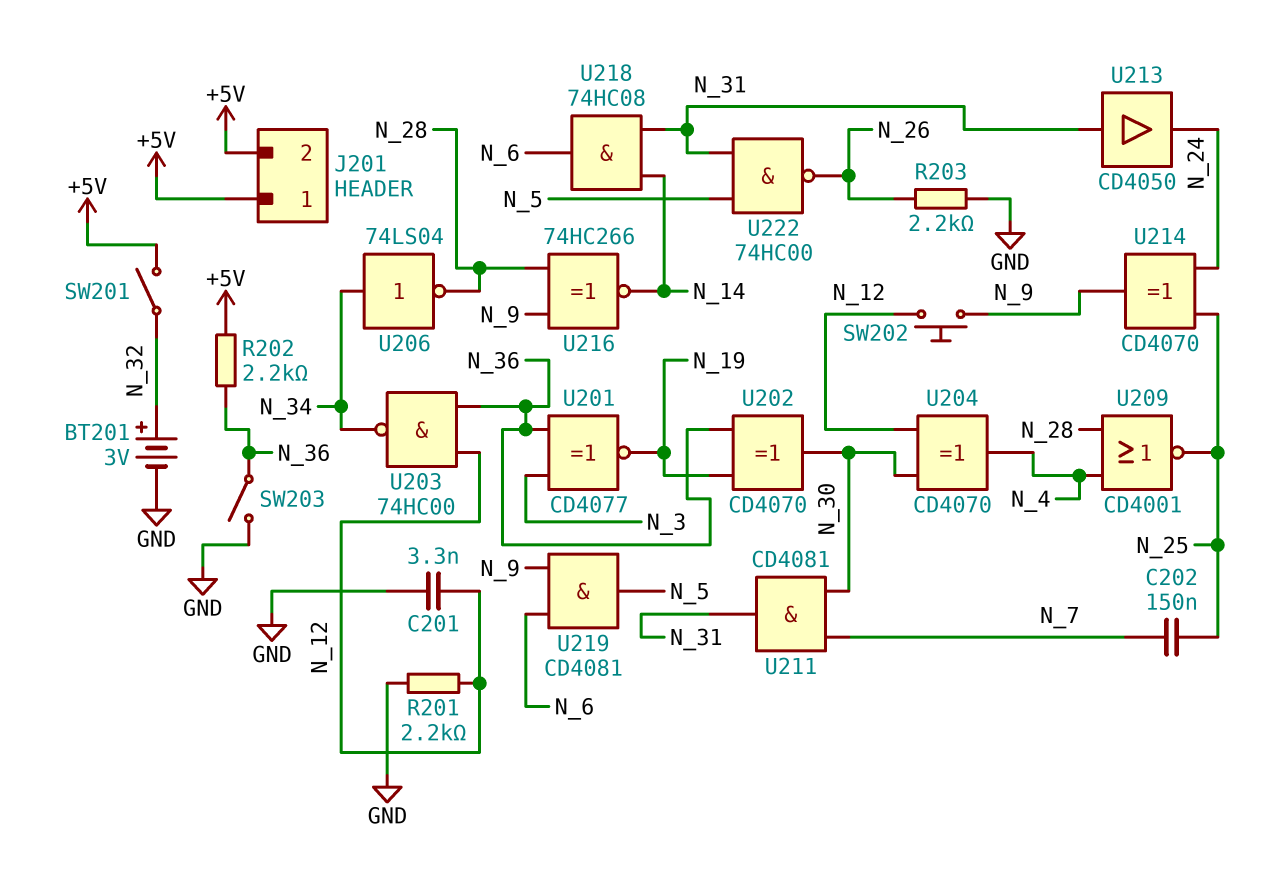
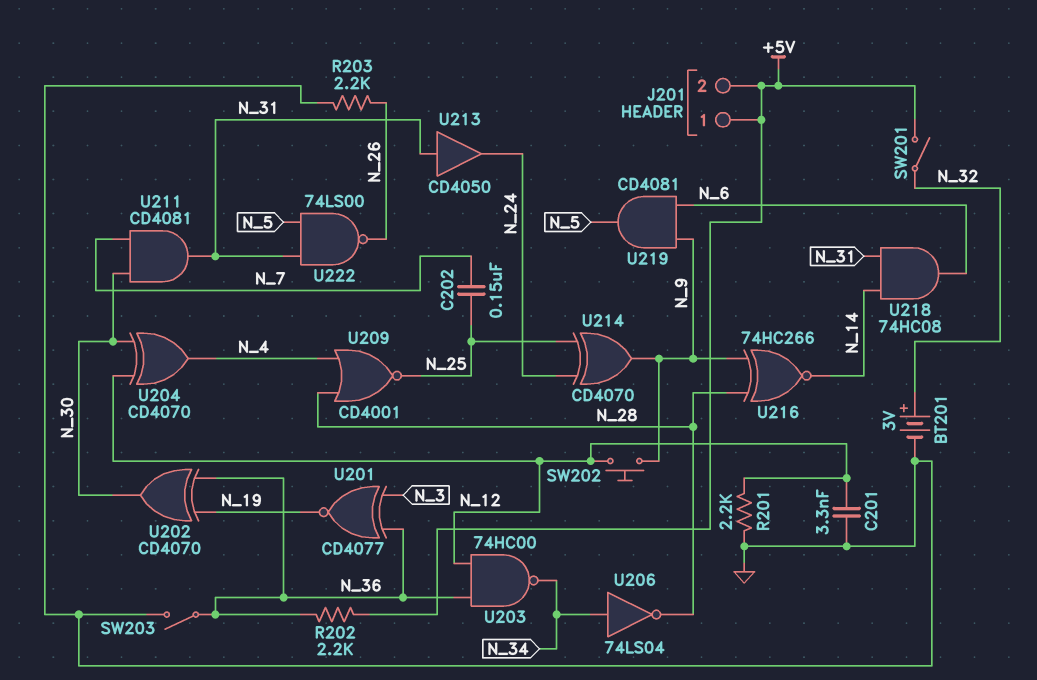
U222: NAND 74HC00 (in N_5, in N_31, out N_26) -> NAND 74LS00 (in N_5, in N_31, out N_26)

